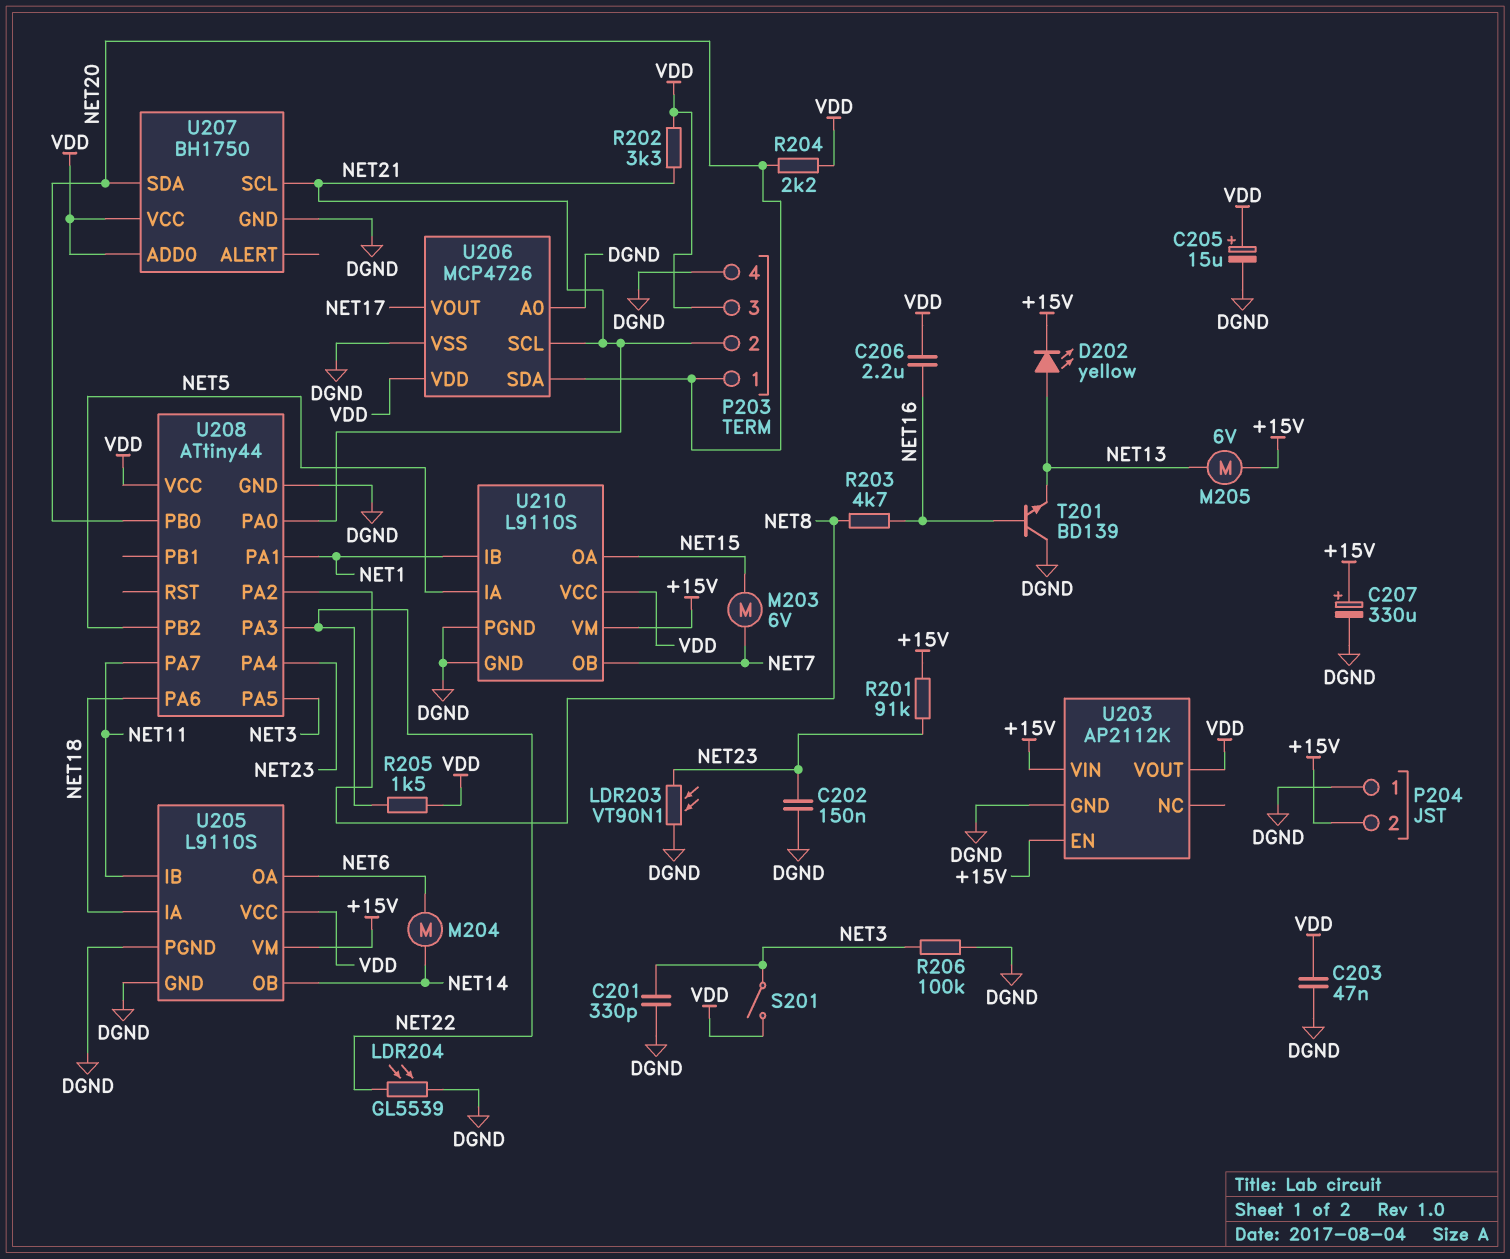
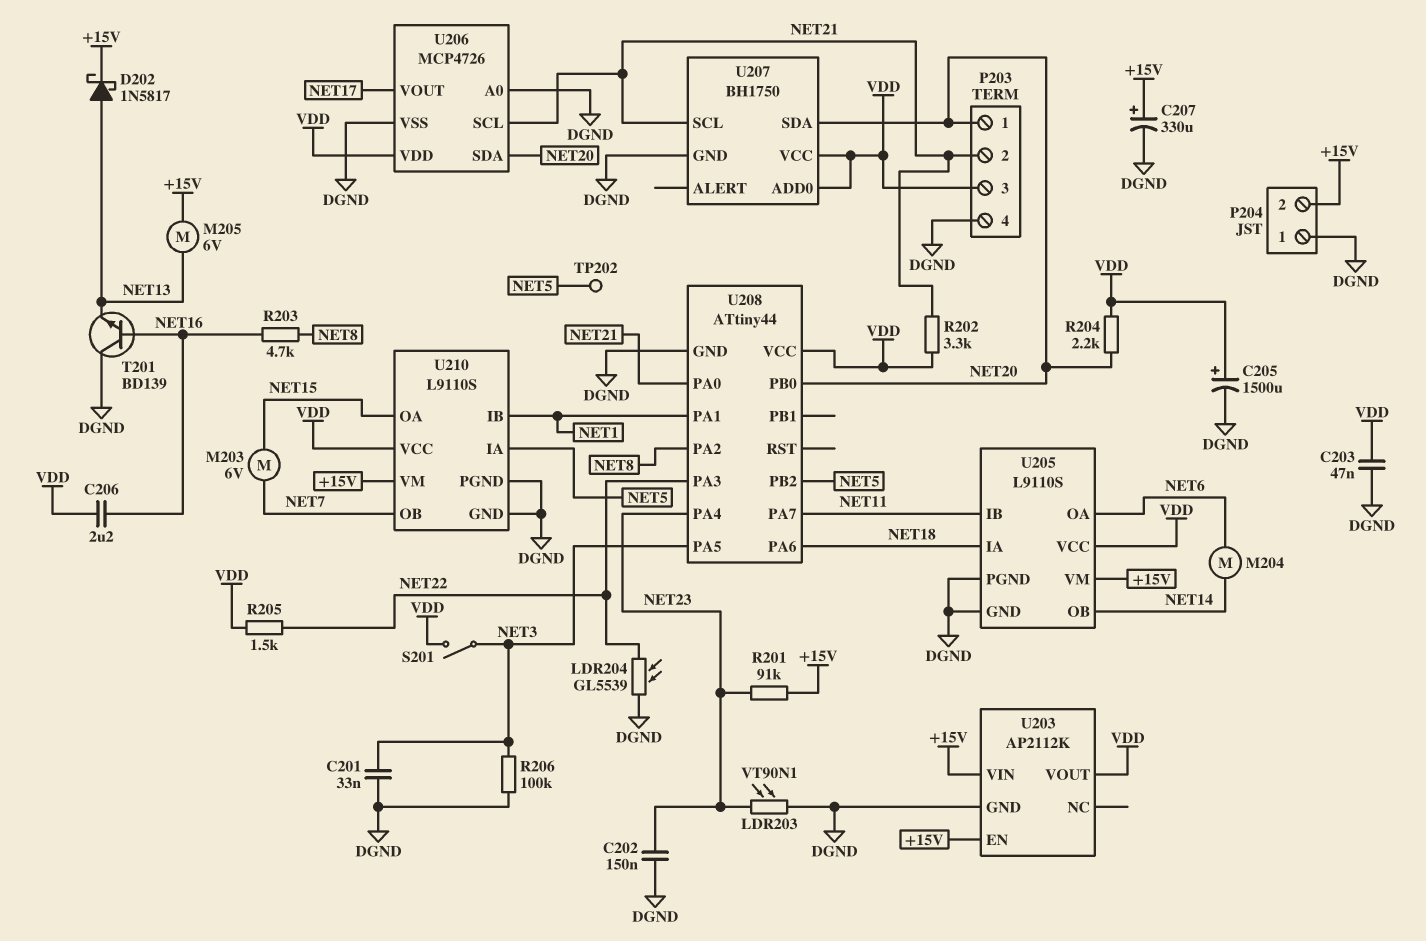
C201: 330pF (DGND, NET3) -> 33nF (DGND, NET3)
C205: 15uF (plus VDD, minus DGND) -> 1500uF (plus VDD, minus DGND)
D202: LED yellow (A NET13, K +15V) -> schottky 1N5817 (A NET13, K +15V)
TP202: none -> test point (NET5)

